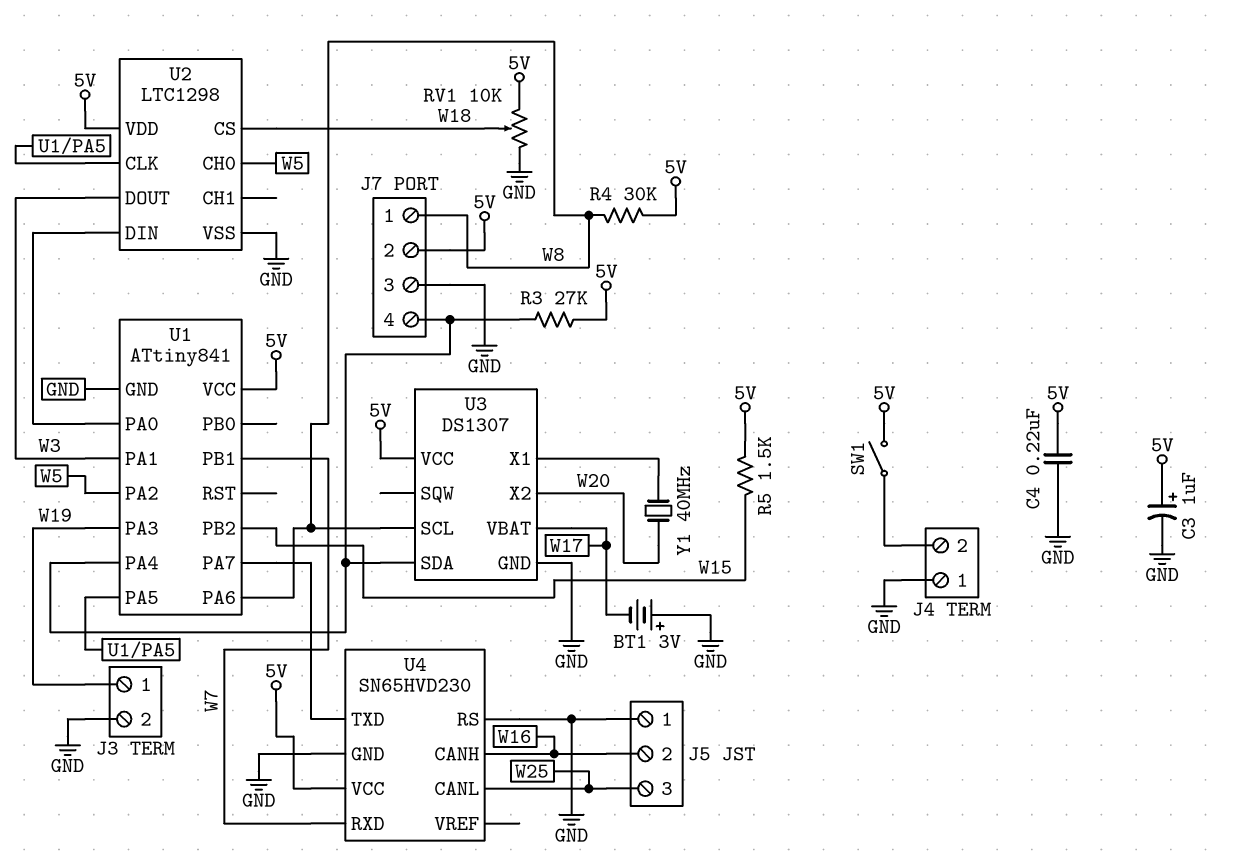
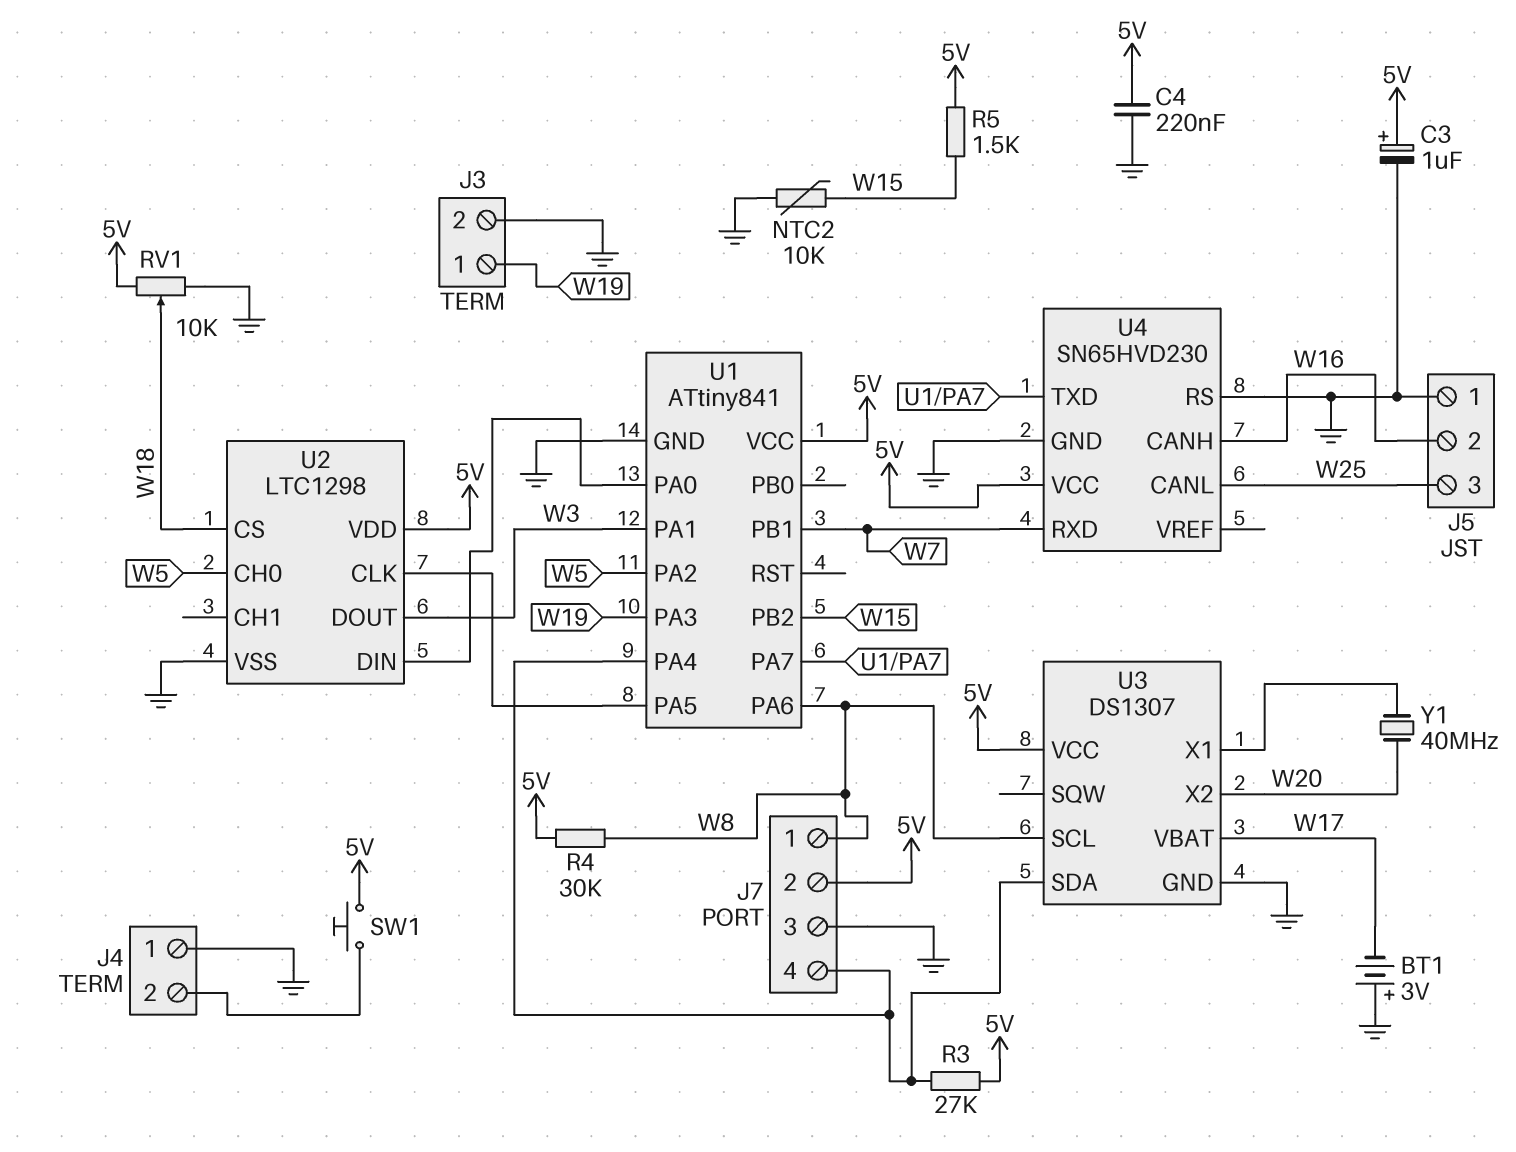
NTC2: none -> 10k (GND, W15)
SW1: switch (5V, J4/2) -> button (5V, J4/2)

